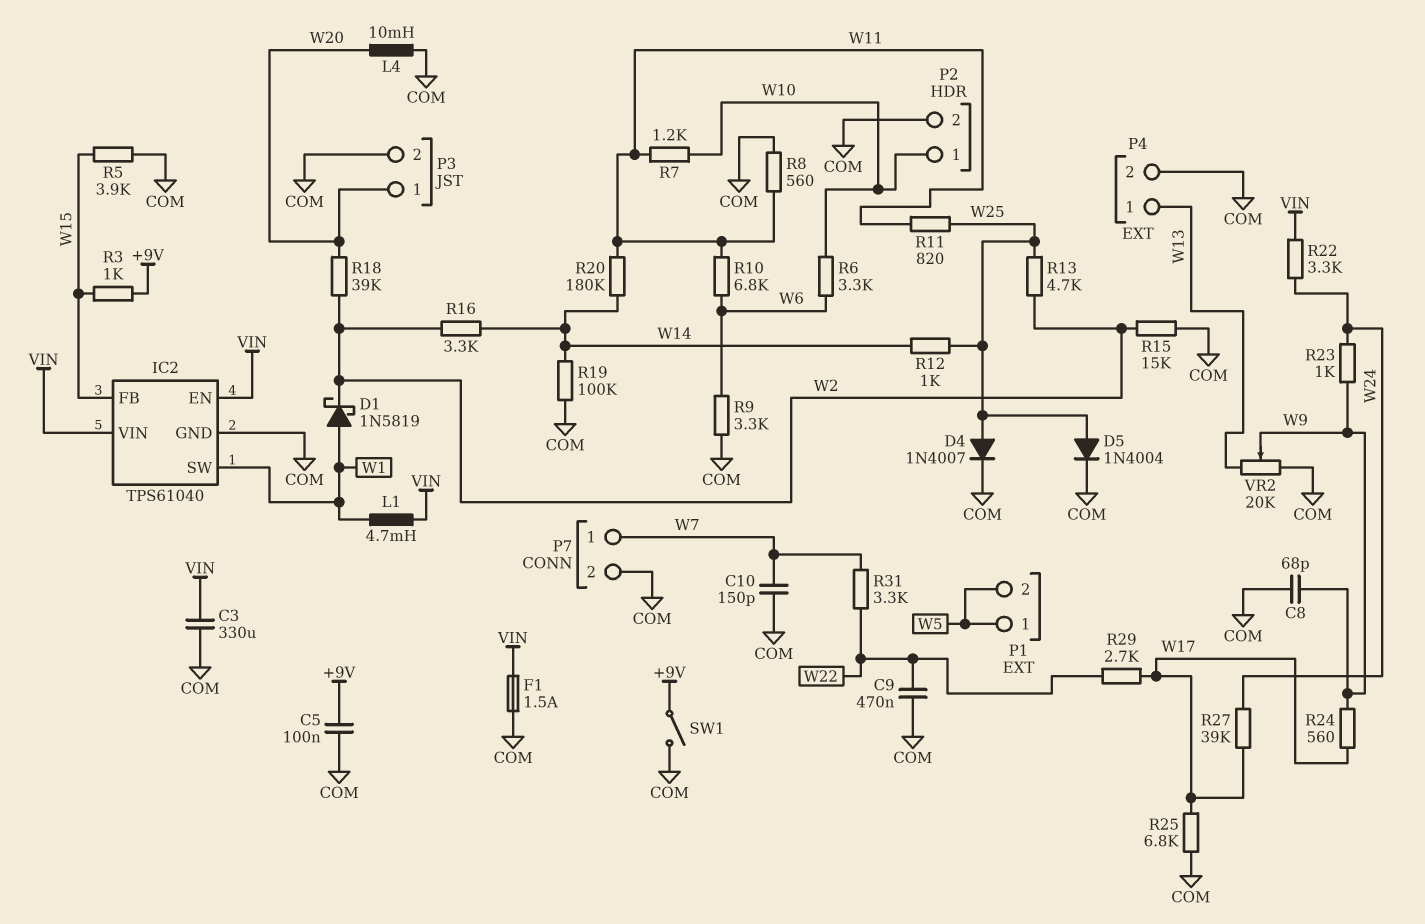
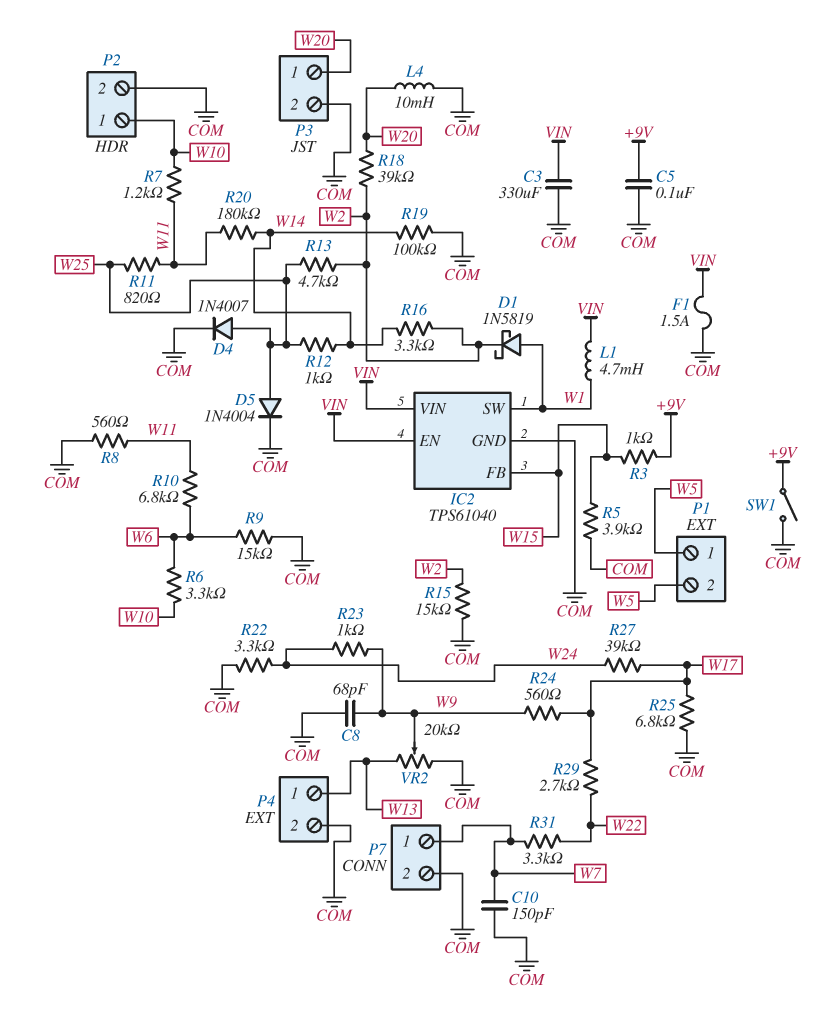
C9: 470nF (COM, W22) -> none
R9: 3.3k (COM, W6) -> 15k (COM, W6)
R22: 3.3k (VIN, W24) -> 3.3k (COM, W24)

